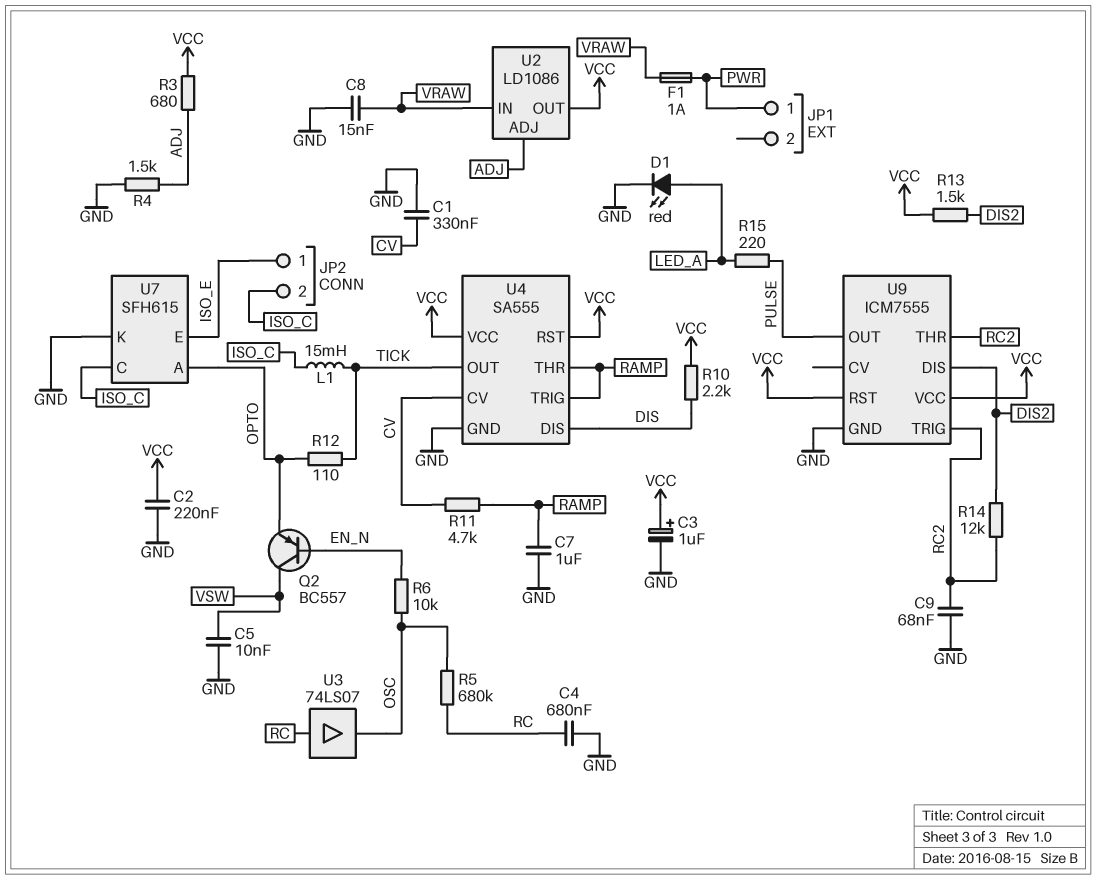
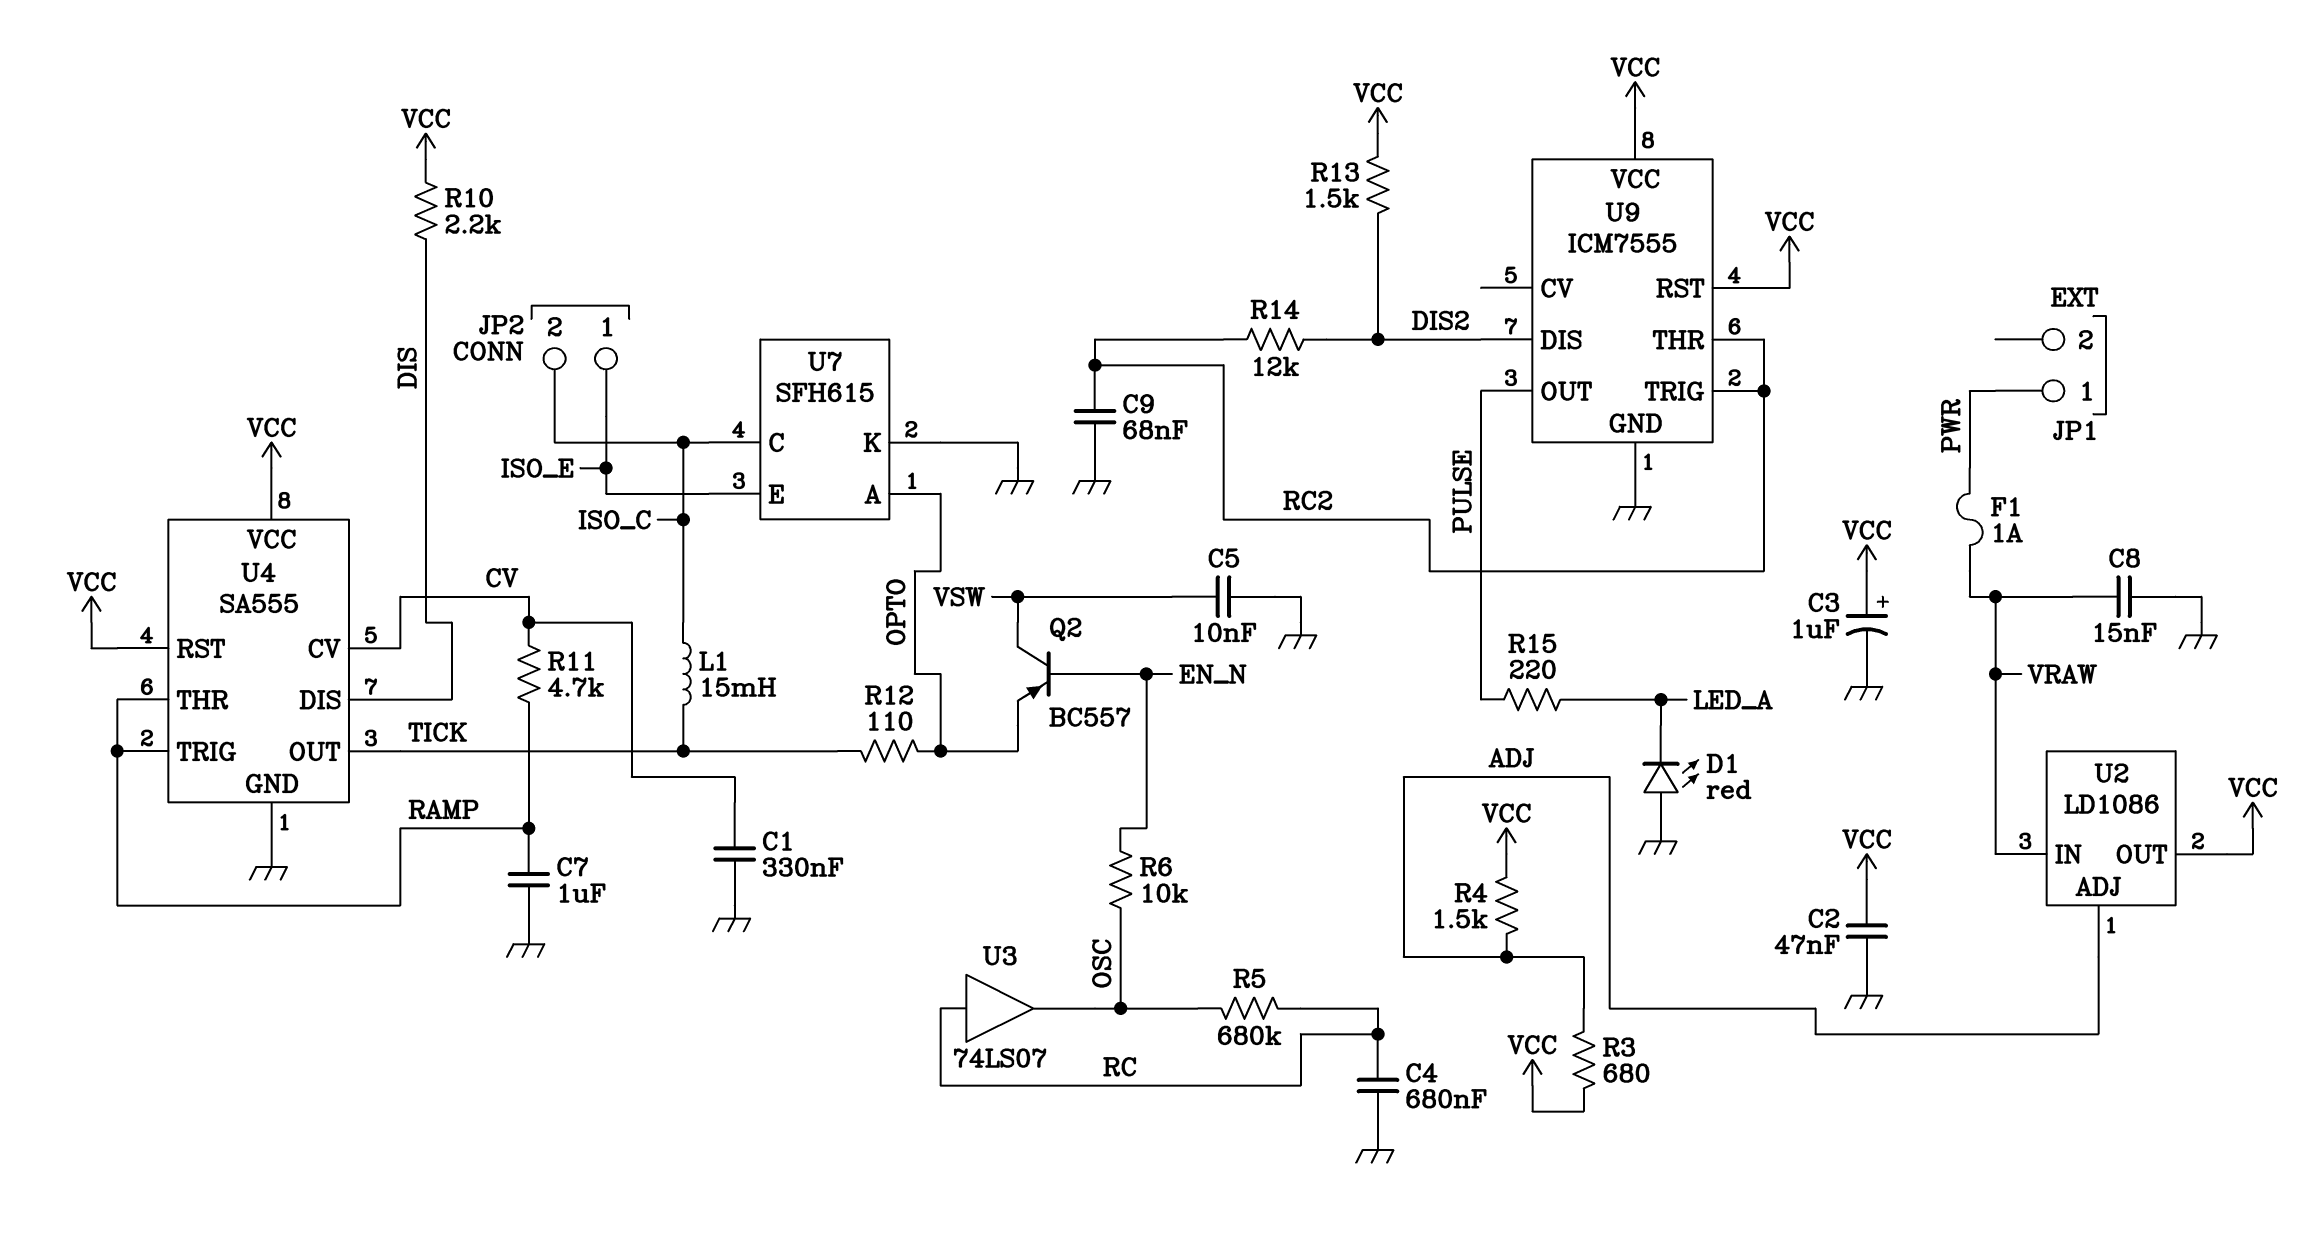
C2: 220nF (GND, VCC) -> 47nF (GND, VCC)
D1: LED red (A LED_A, K GND) -> LED red (A GND, K LED_A)
R4: 1.5k (ADJ, GND) -> 1.5k (ADJ, VCC)

